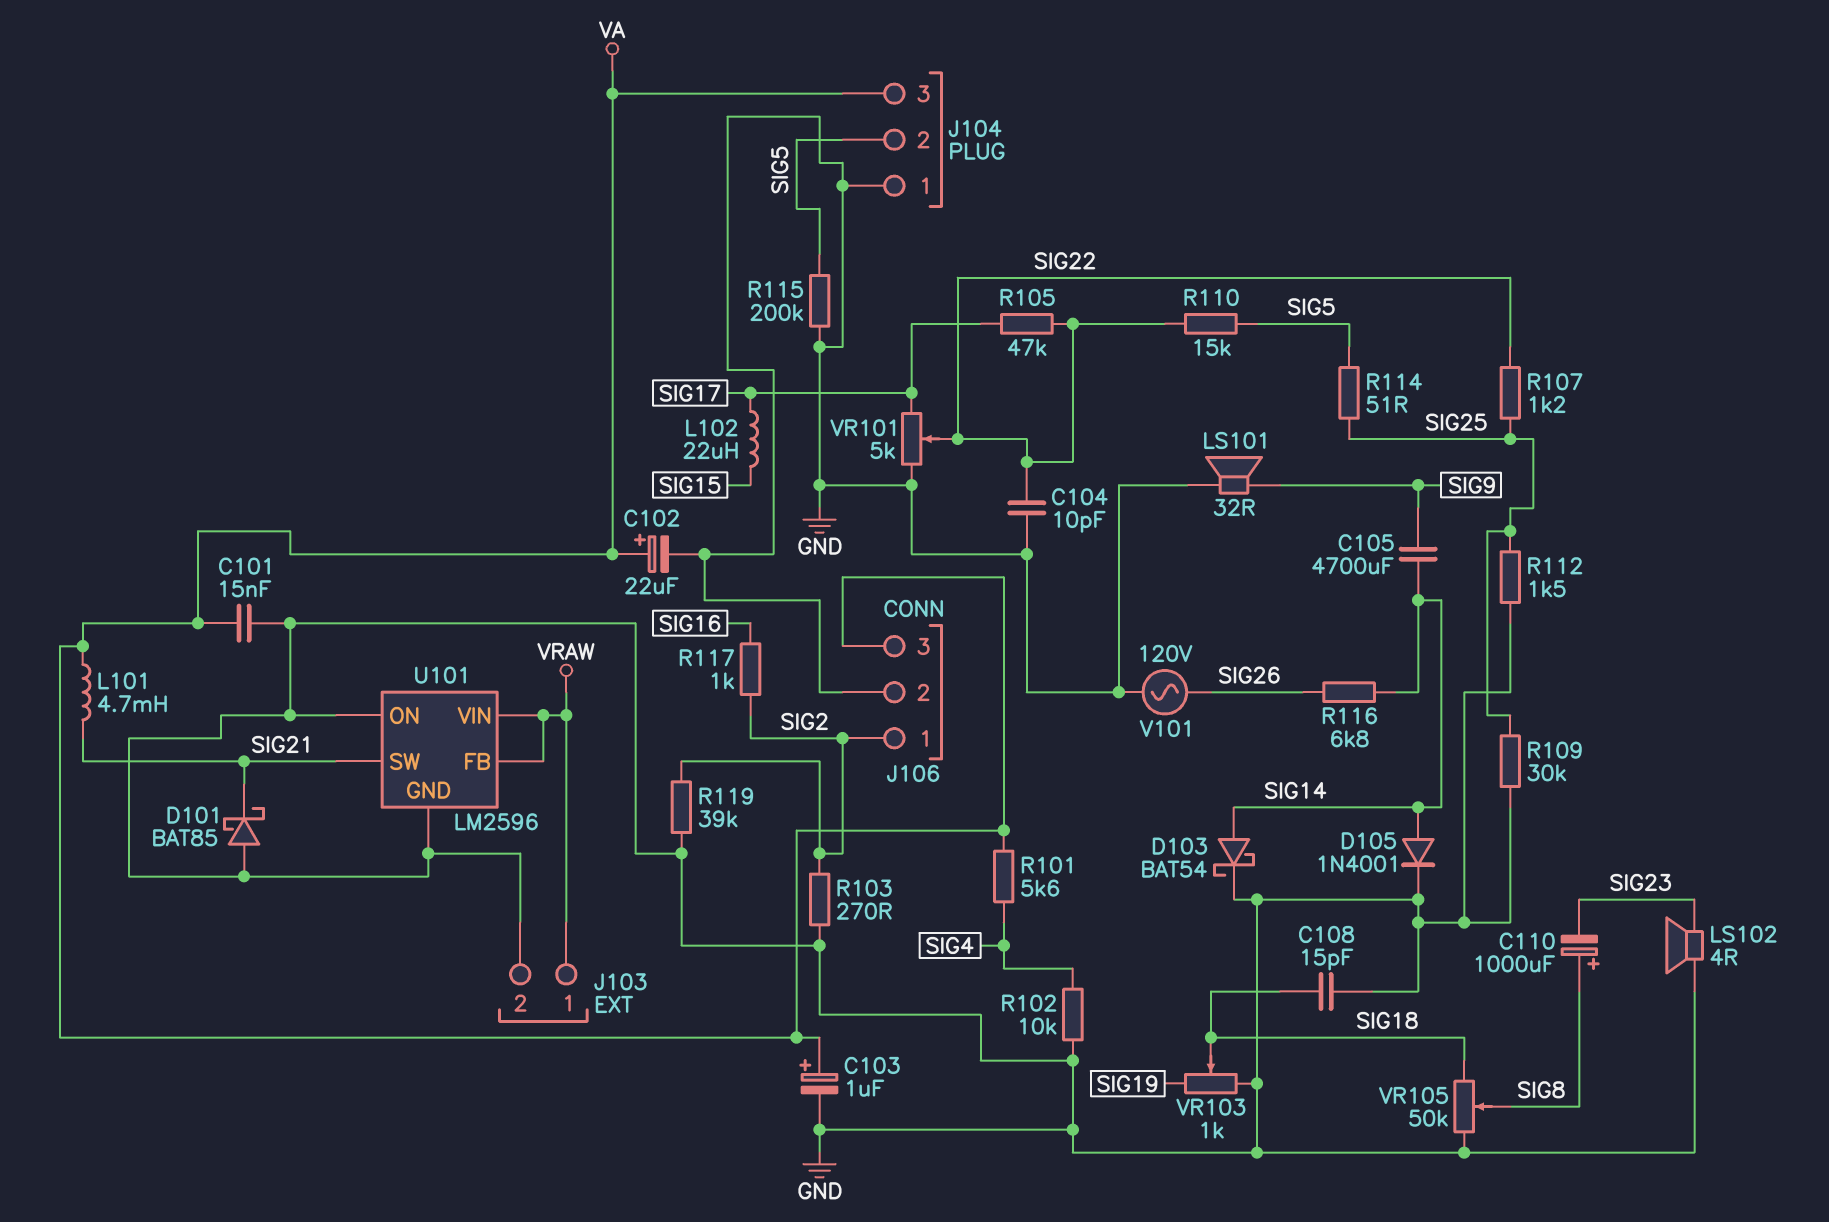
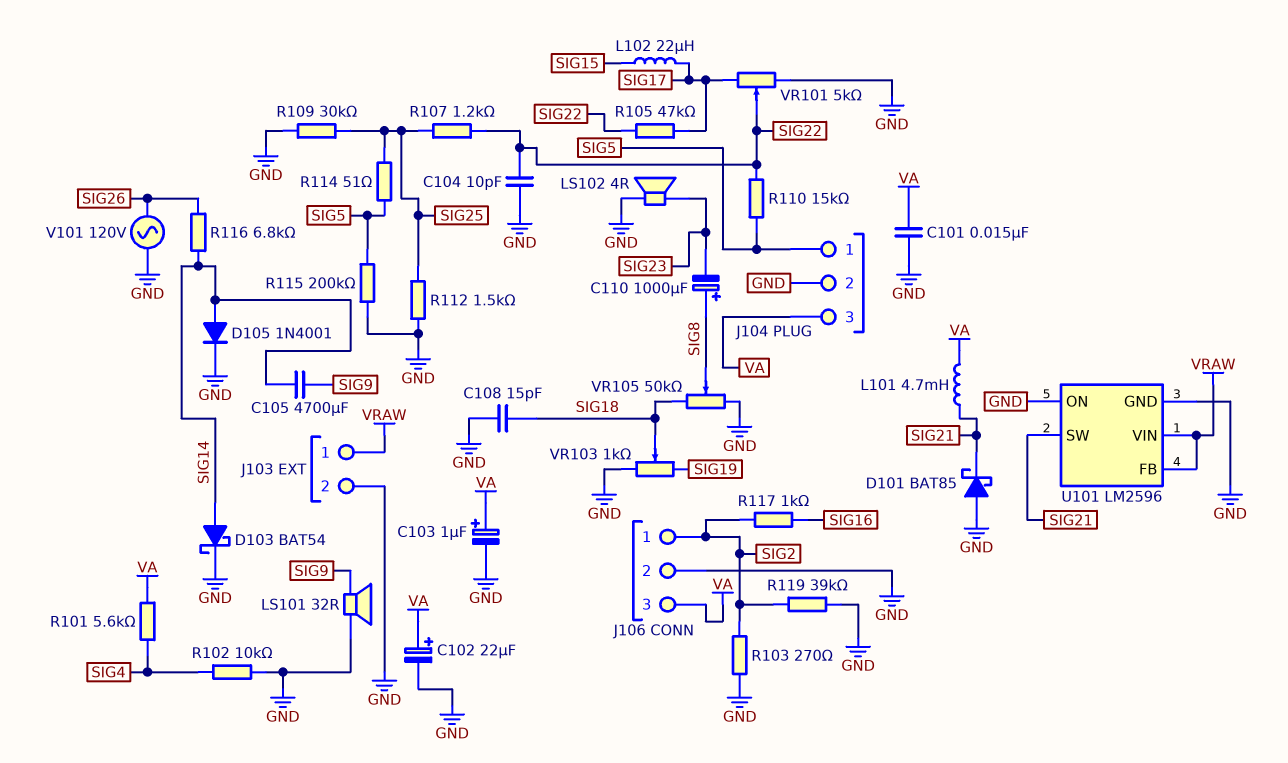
J104 pin 1: GND -> SIG5
J104 pin 2: SIG5 -> GND

